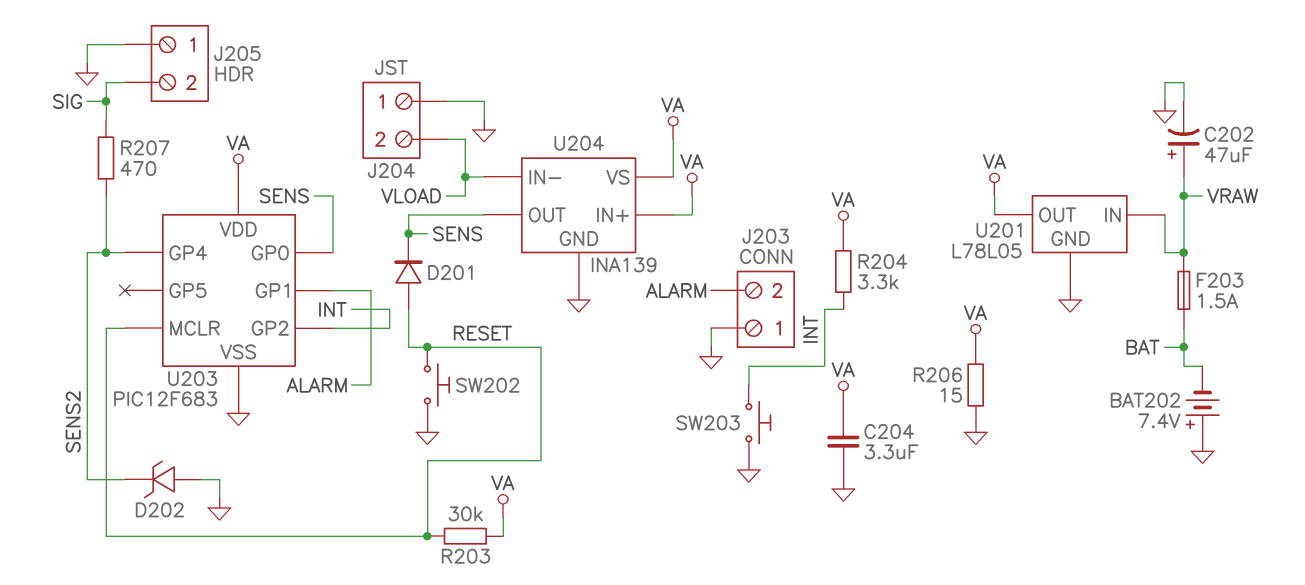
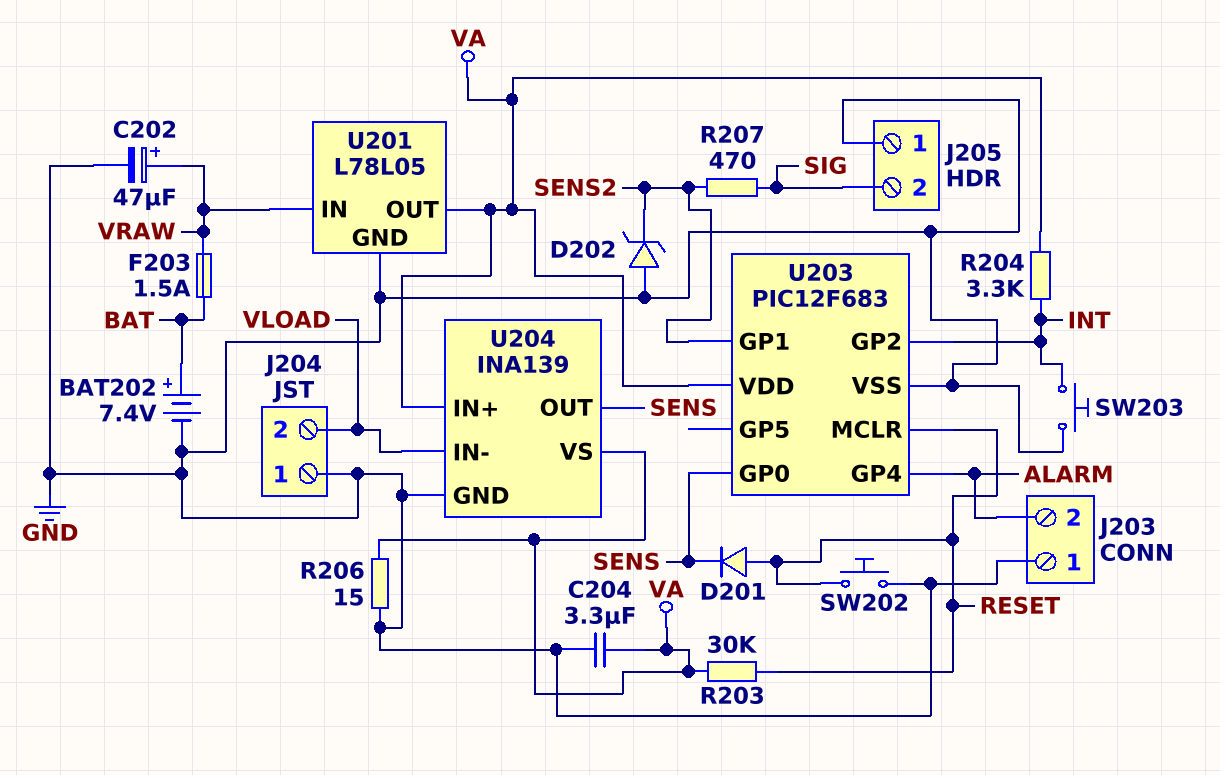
BAT202: 7.4V (plus GND, minus BAT) -> 7.4V (plus BAT, minus GND)
U203 pin GP1: ALARM -> SENS2
U203 pin GP4: SENS2 -> ALARM

